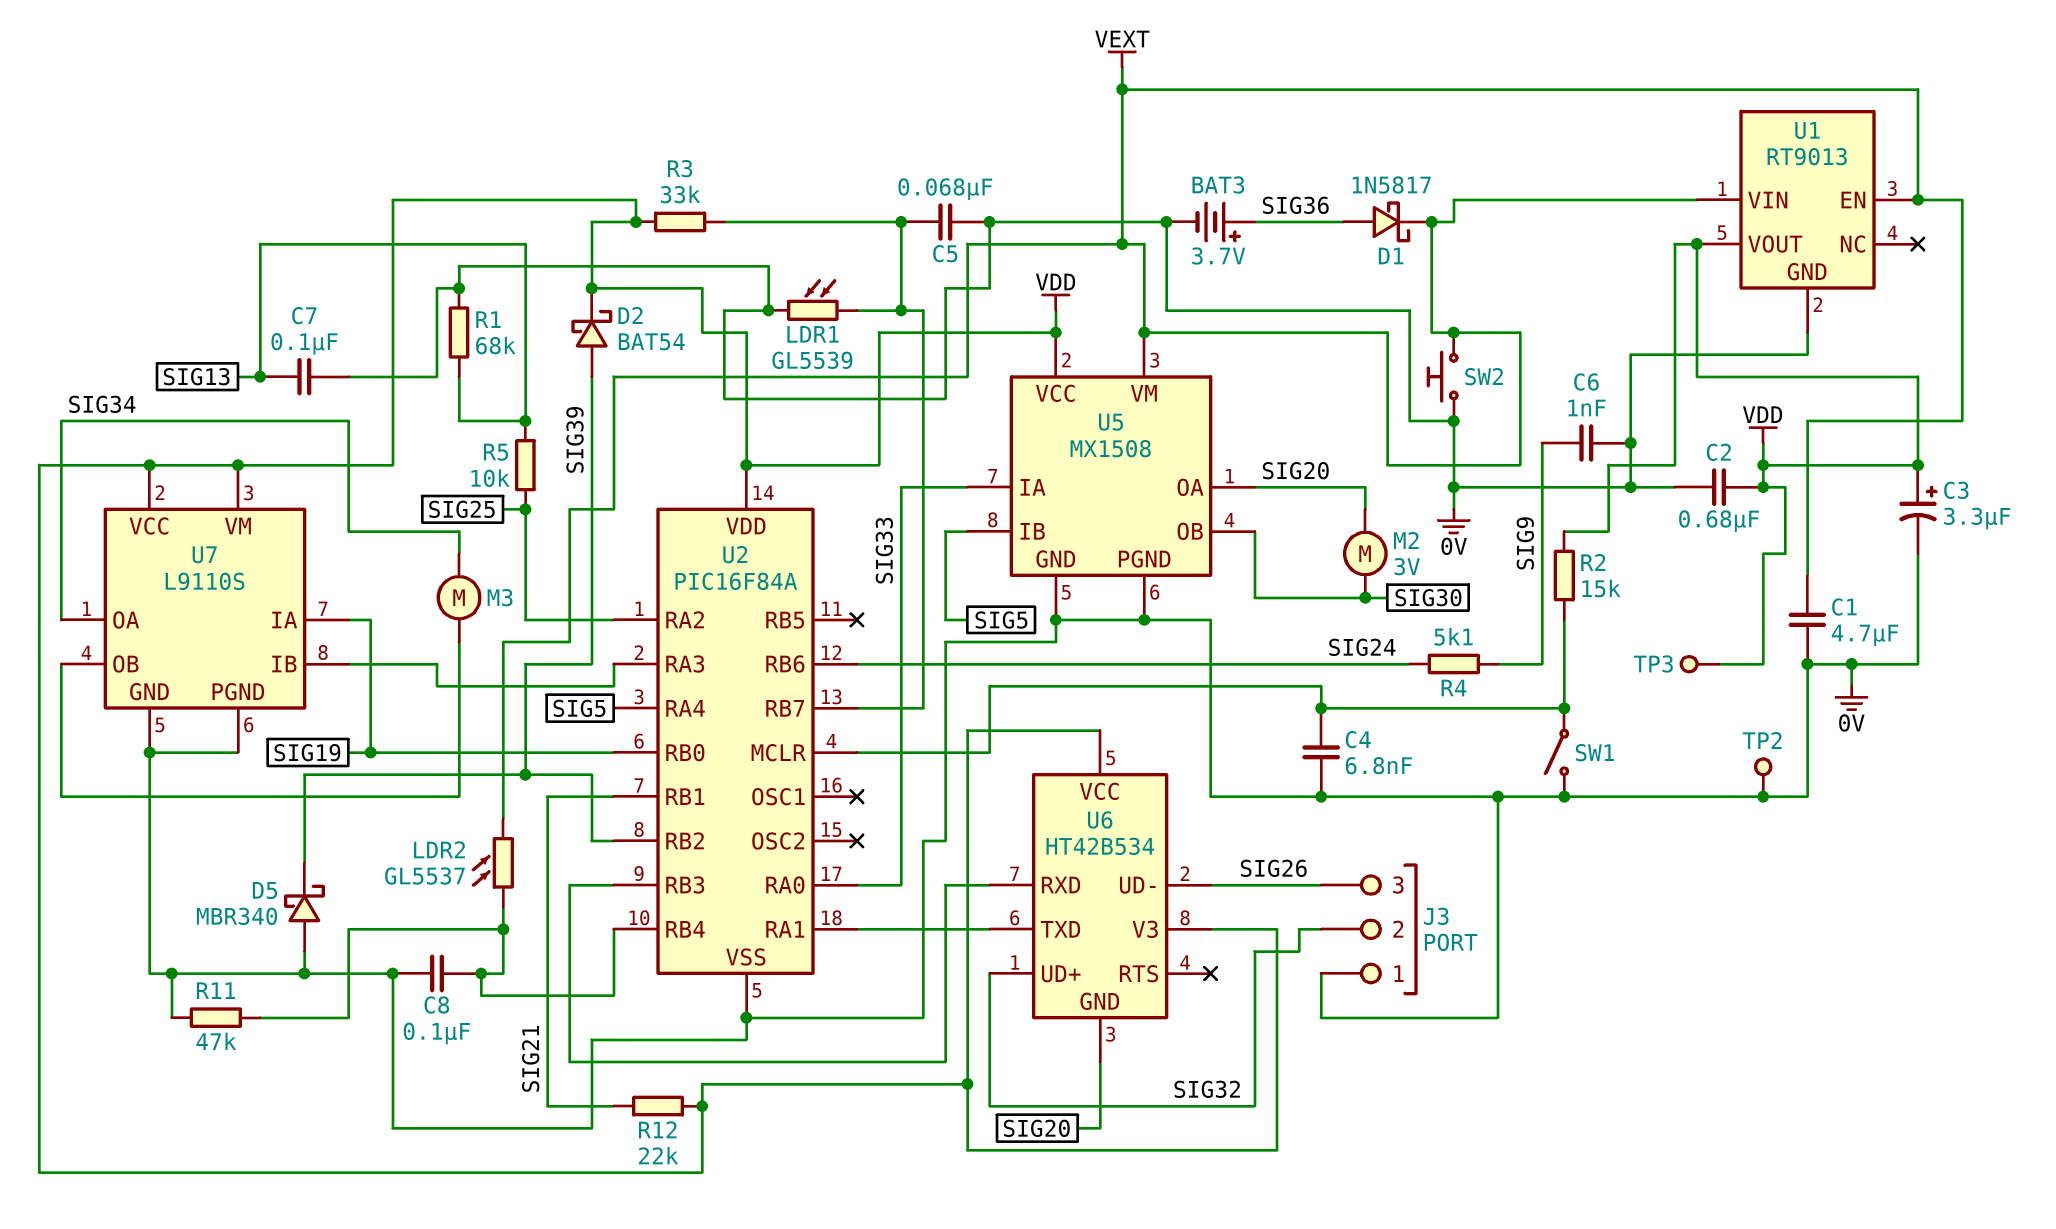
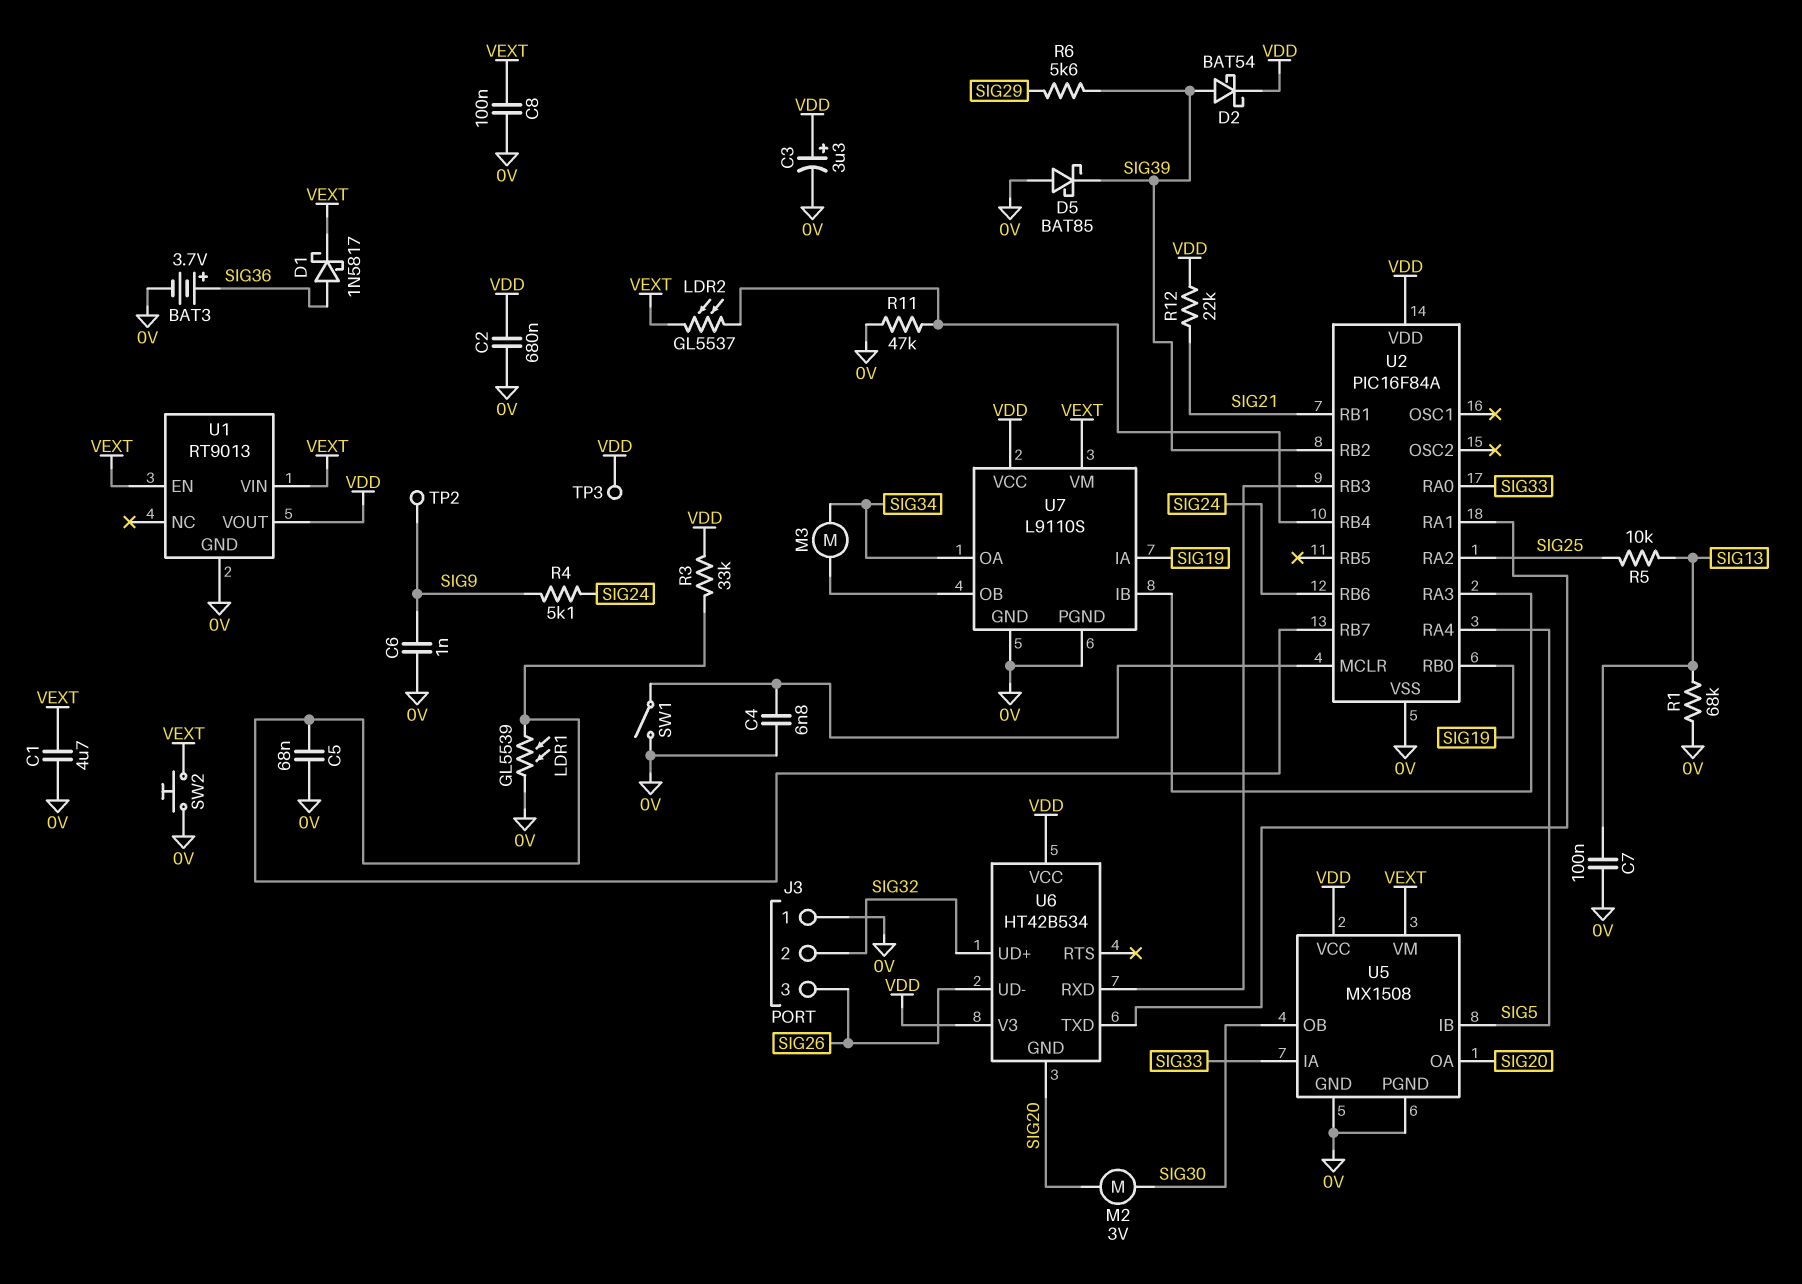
C8: 100nF (0V, U2/RB4) -> 100nF (0V, VEXT)
D5: schottky MBR340 (A 0V, K SIG39) -> schottky BAT85 (A 0V, K SIG39)
R2: 15k (U2/MCLR, VDD) -> none
R6: none -> 5.6k (SIG29, SIG39)
TP2: test point (0V) -> test point (SIG9)
U7 pin VM: VDD -> VEXT

